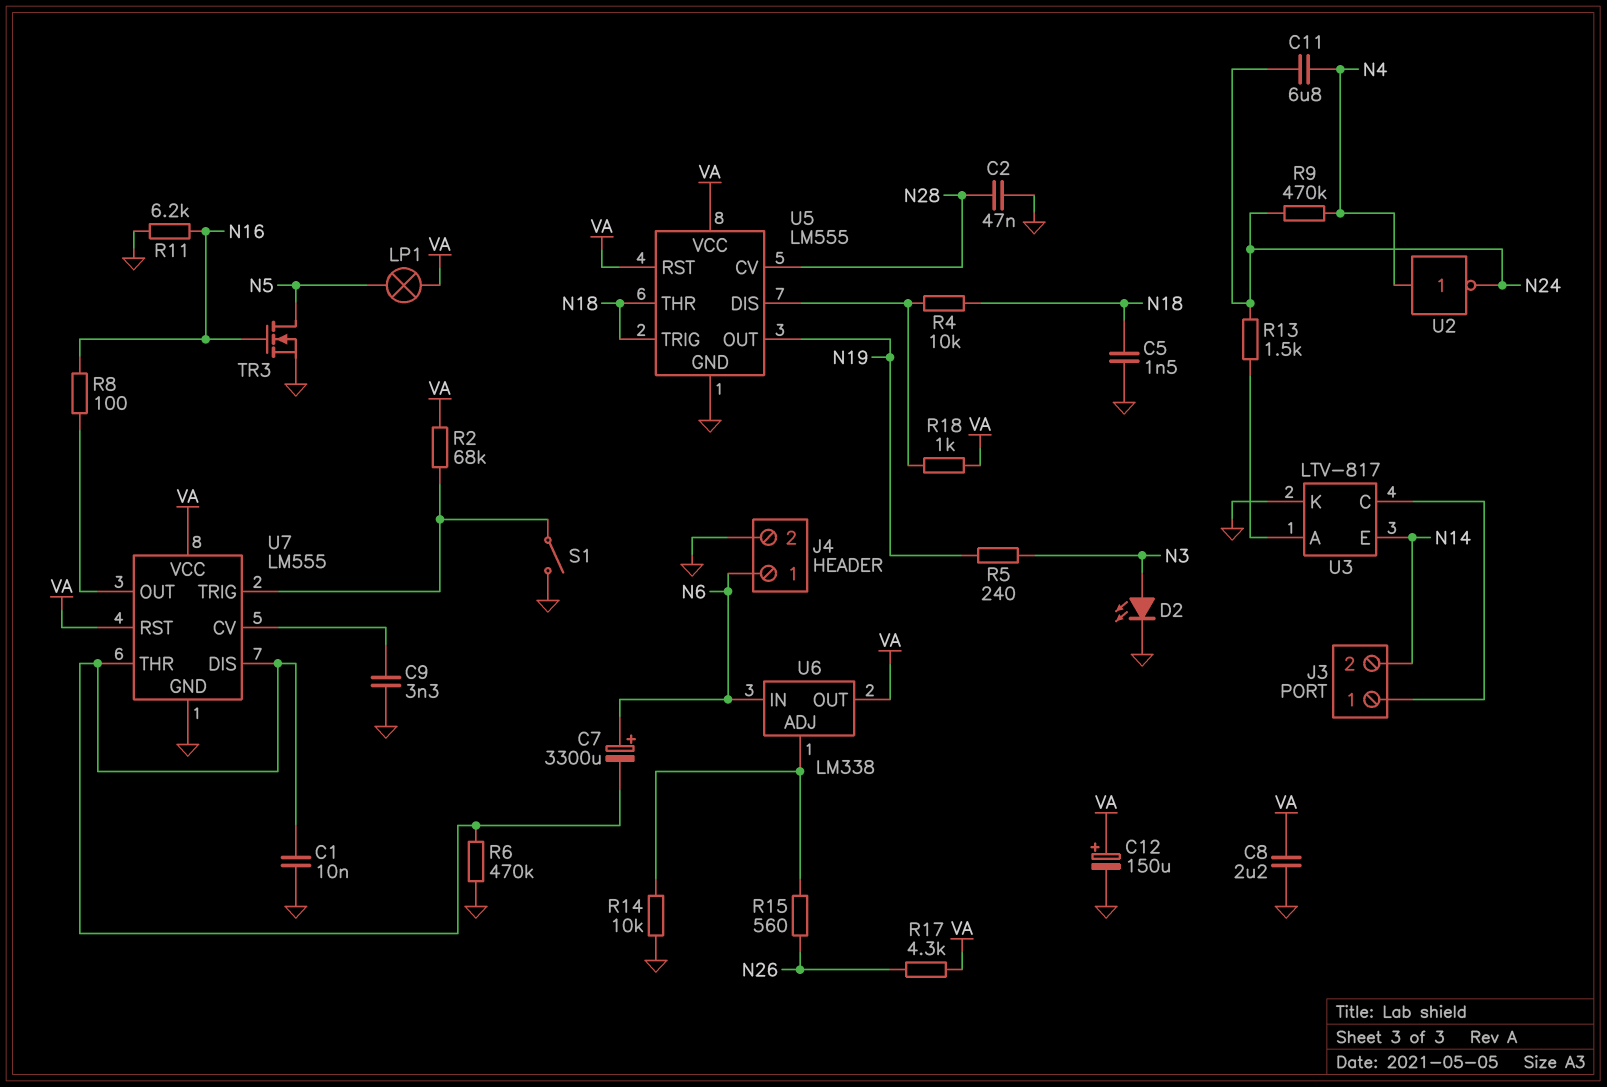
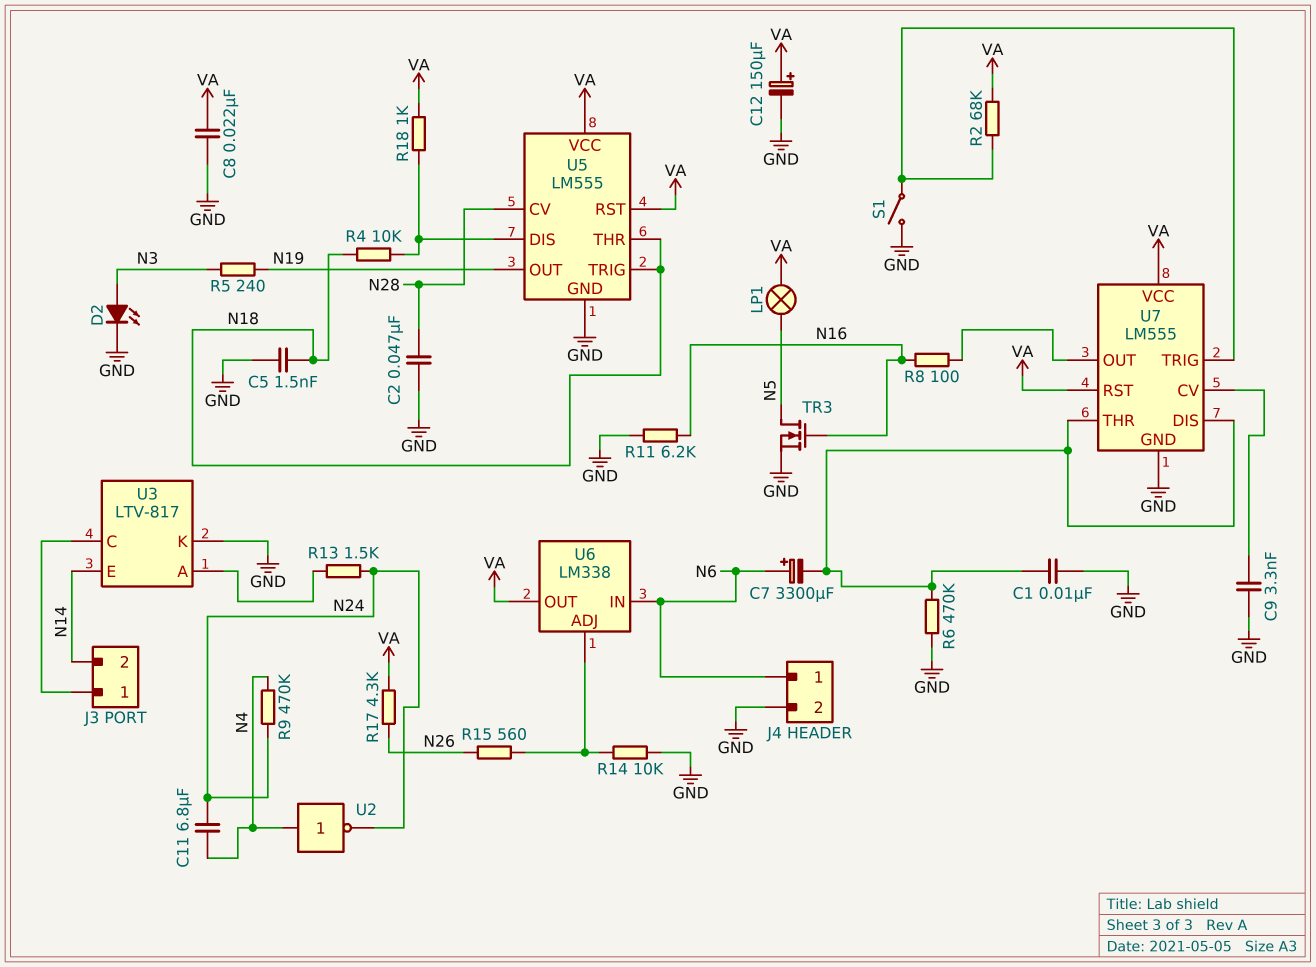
C8: 2.2uF (GND, VA) -> 22nF (GND, VA)

